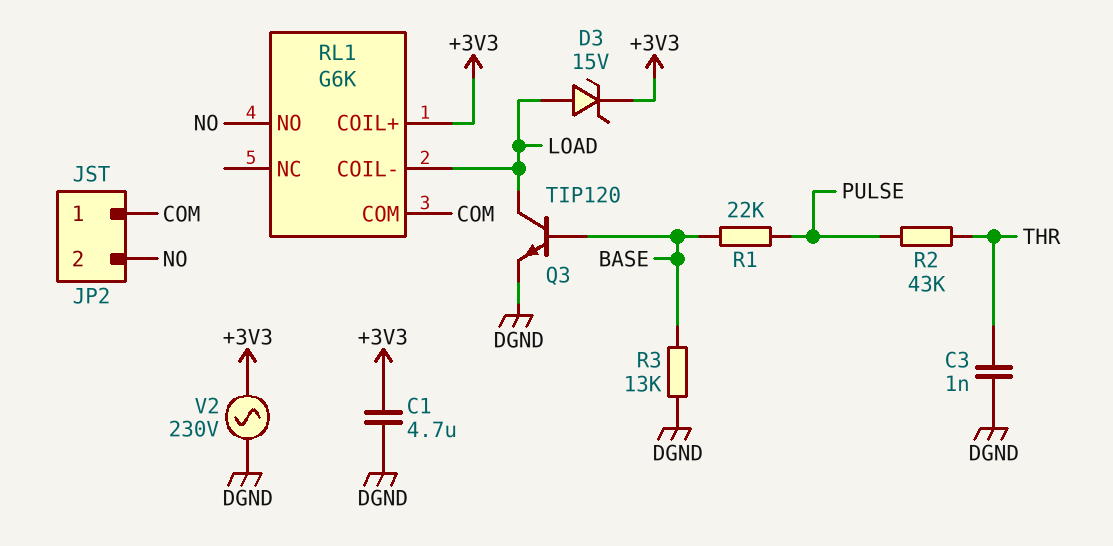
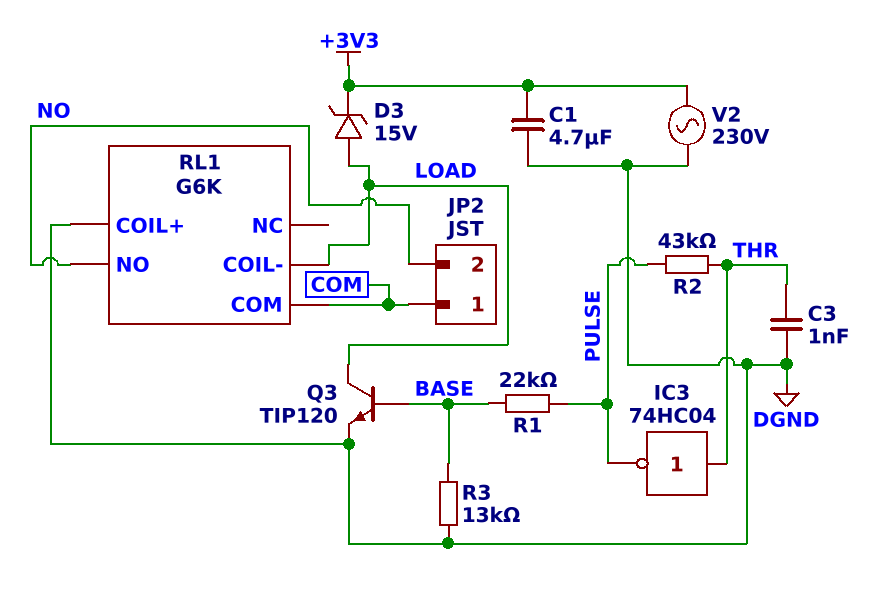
IC3: none -> NOT 74HC04 (in THR, out PULSE)
RL1 pin COIL+: +3V3 -> DGND

